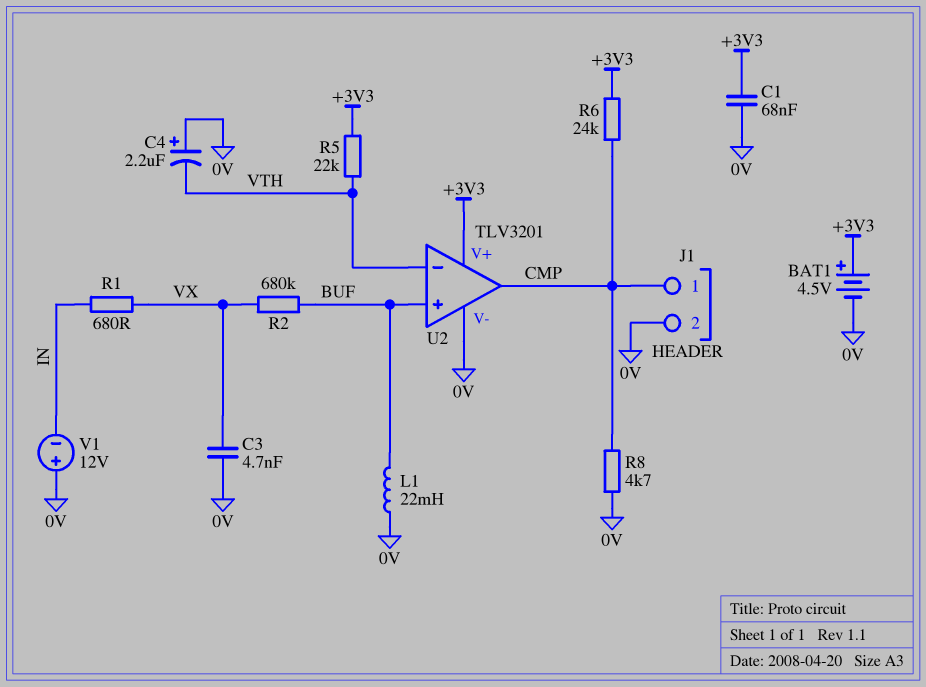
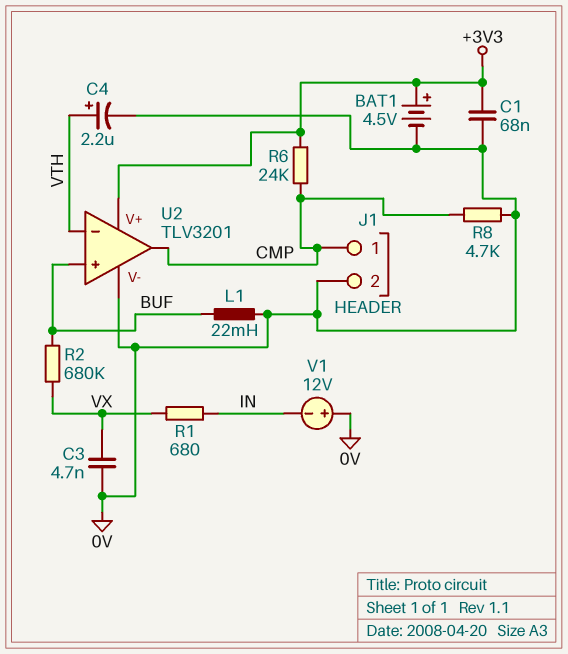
C4: 2.2uF (plus 0V, minus VTH) -> 2.2uF (plus VTH, minus 0V)
R5: 22k (+3V3, VTH) -> none

